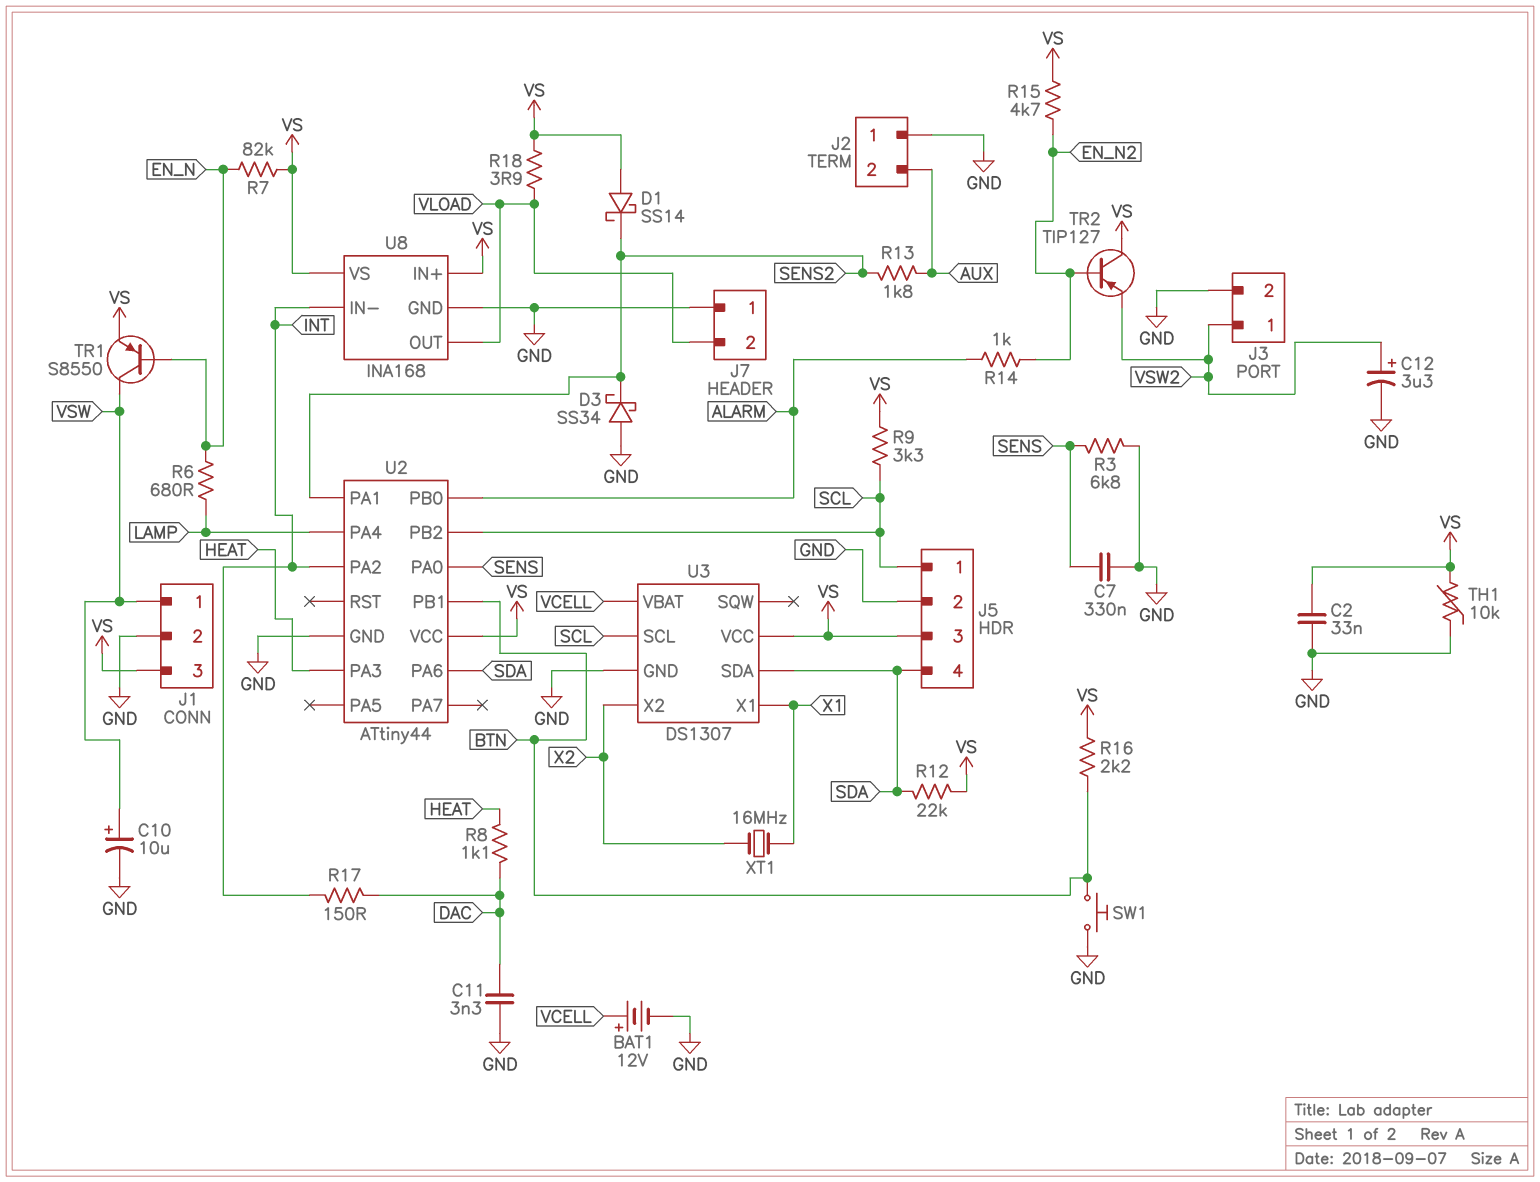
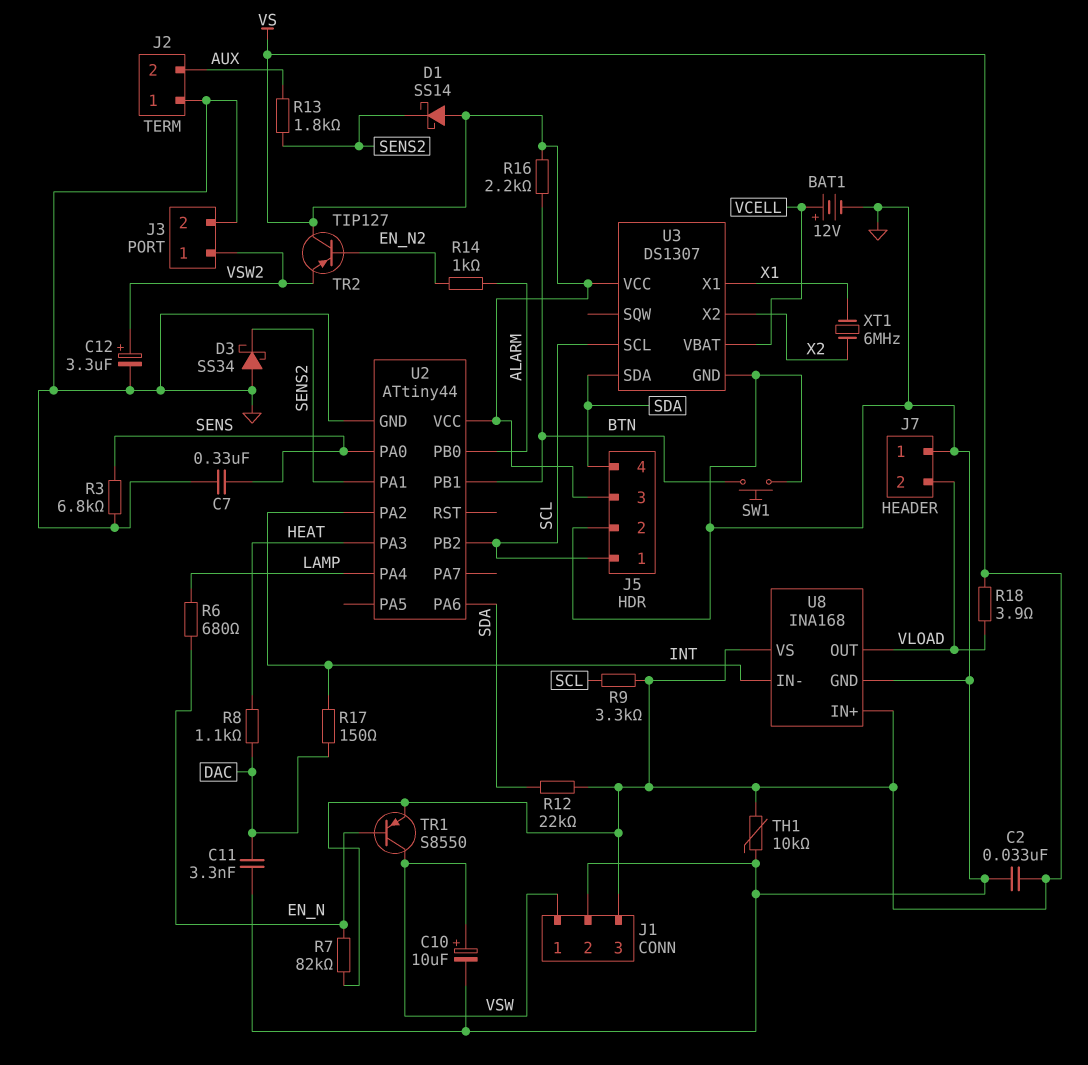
R15: 4.7k (EN_N2, VS) -> none
XT1: 16MHz (X1, X2) -> 6MHz (X1, X2)

